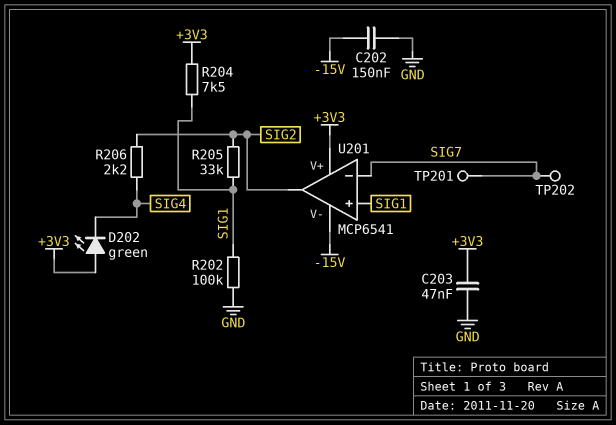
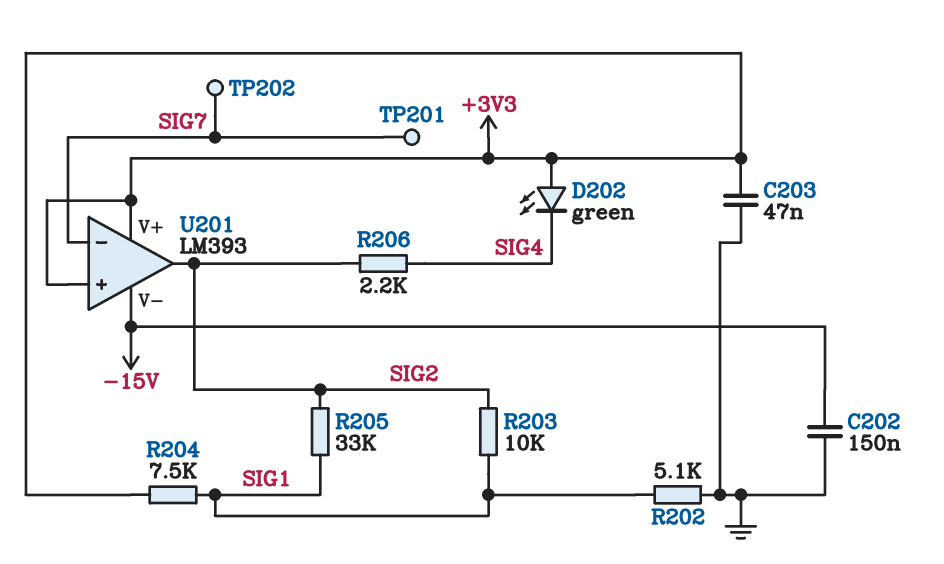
R202: 100k (GND, SIG1) -> 5.1k (GND, SIG1)
R203: none -> 10k (SIG1, SIG2)
U201: MCP6541 -> LM393
U201 pin in+: SIG1 -> +3V3

